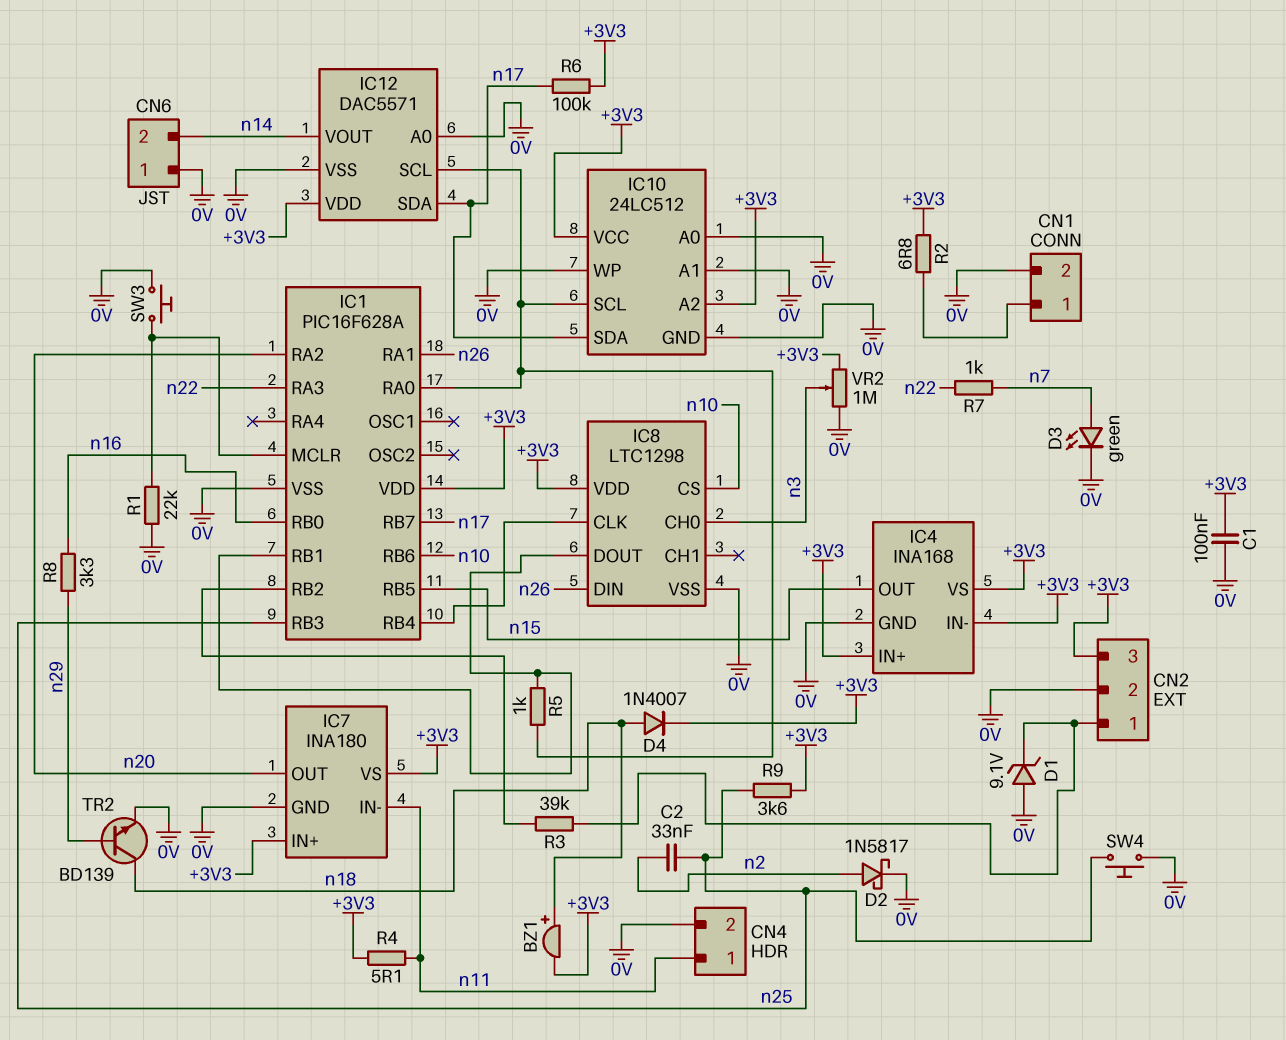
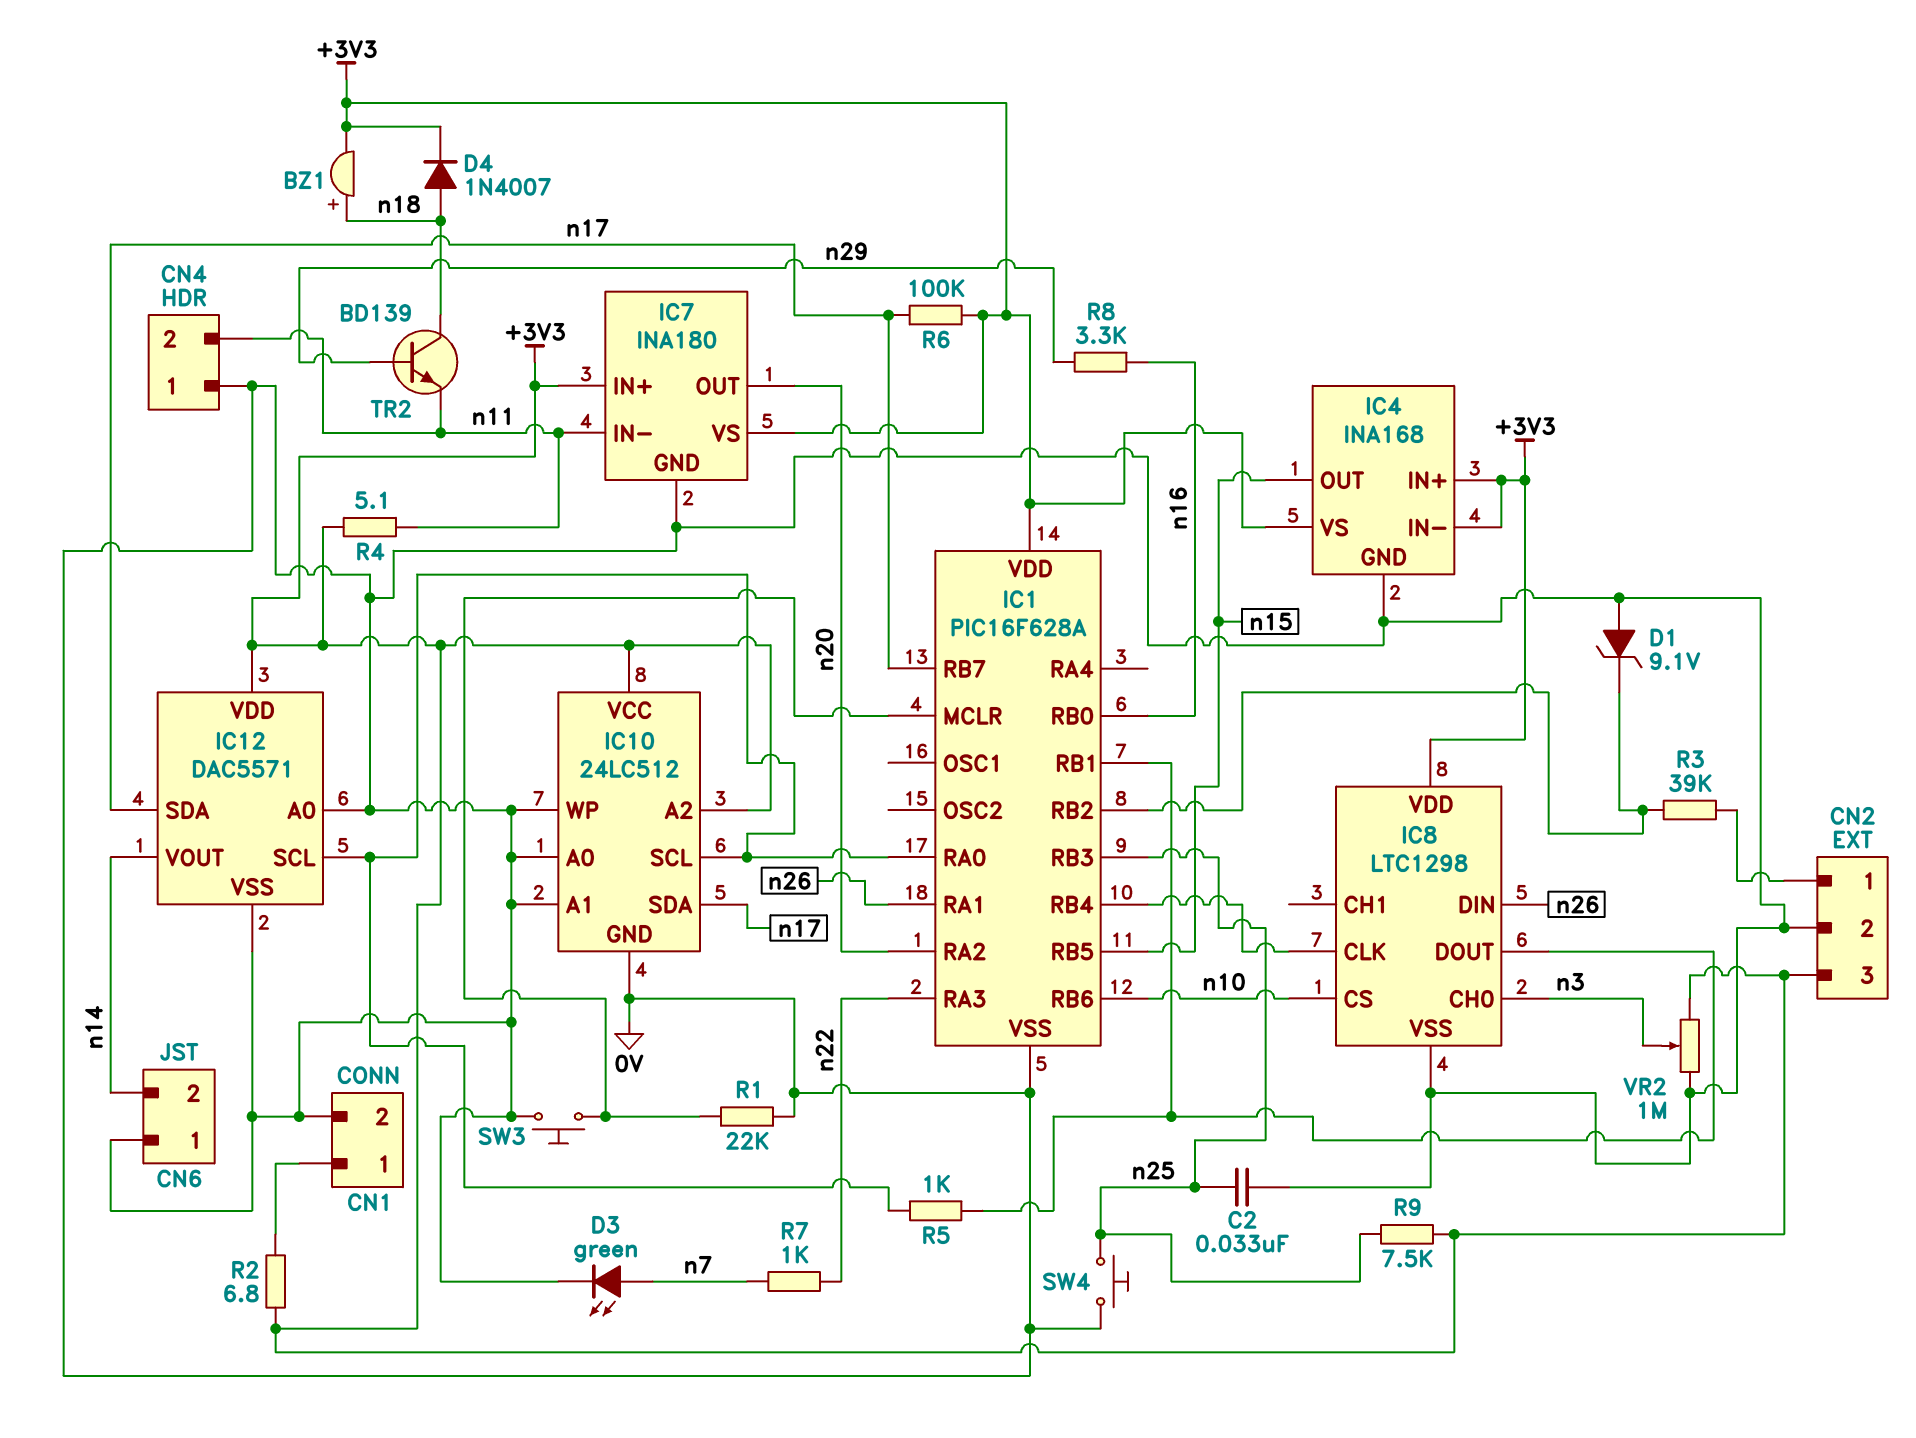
C1: 100nF (+3V3, 0V) -> none
C2: 33nF (n2, n25) -> 33nF (0V, n25)
CN4 pin 1: n11 -> 0V
CN4 pin 2: 0V -> n11
D1: zener 9.1V (A 0V, K CN2/1) -> zener 9.1V (A 0V, K IC1/RB2)
D2: schottky 1N5817 (A n2, K 0V) -> none
R9: 3.6k (+3V3, n25) -> 7.5k (+3V3, n25)
TR2: NPN BD139 (B n29, C n18, E 0V) -> NPN BD139 (B n29, C n18, E n11)

